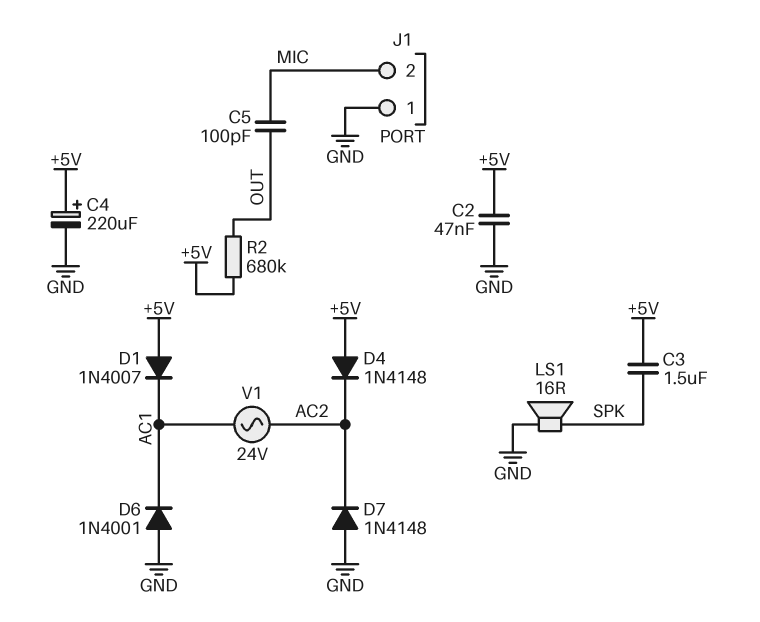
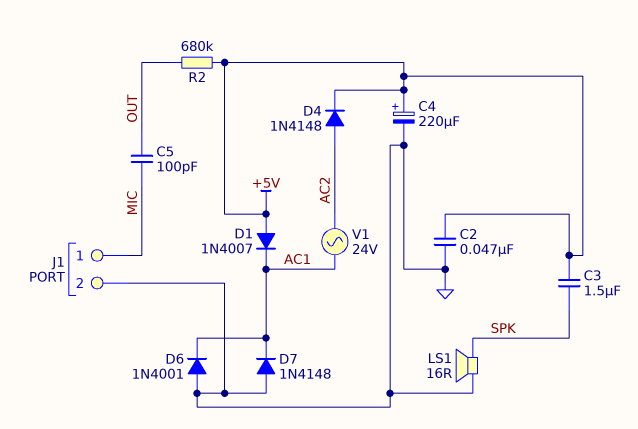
D4: diode 1N4148 (A +5V, K AC2) -> diode 1N4148 (A AC2, K +5V)
D7: diode 1N4148 (A GND, K AC2) -> diode 1N4148 (A GND, K AC1)
J1 pin 1: GND -> MIC
J1 pin 2: MIC -> GND

